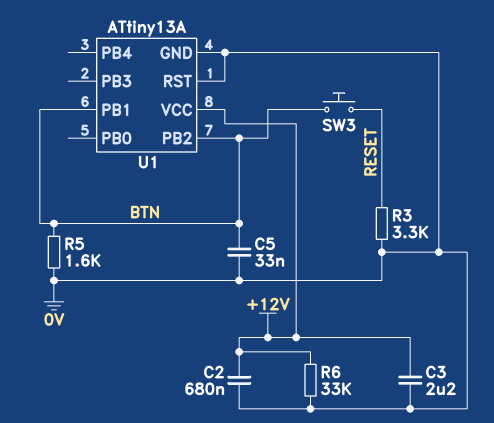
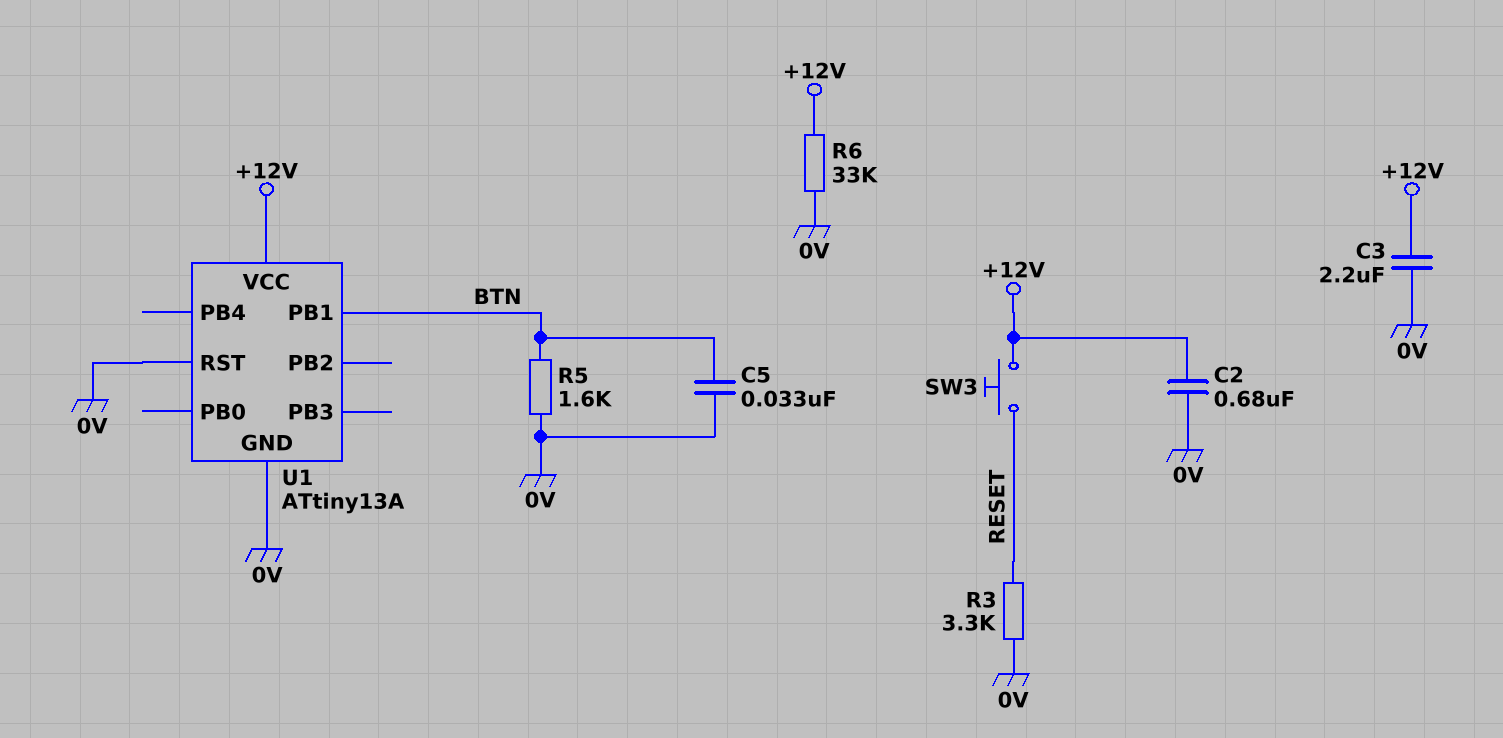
SW3: button (BTN, RESET) -> button (+12V, RESET)
U1 pin PB2: BTN -> none

